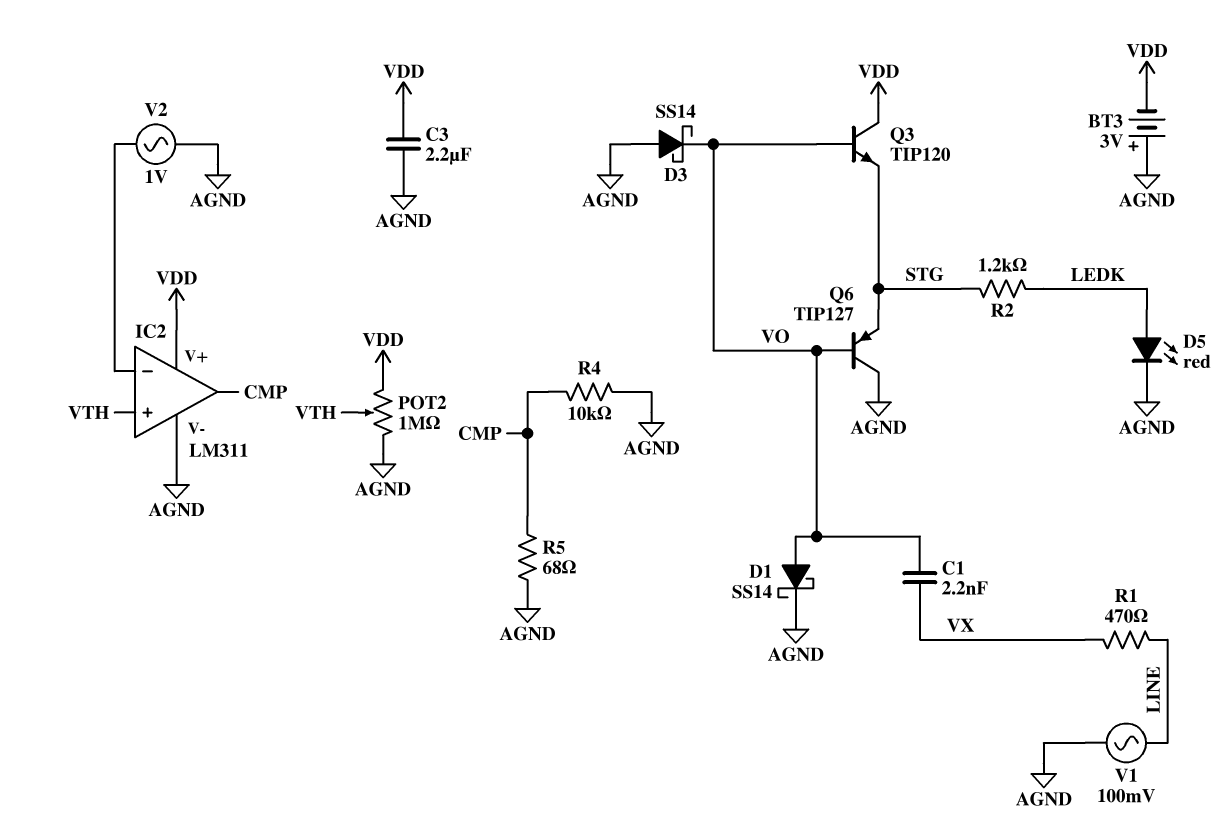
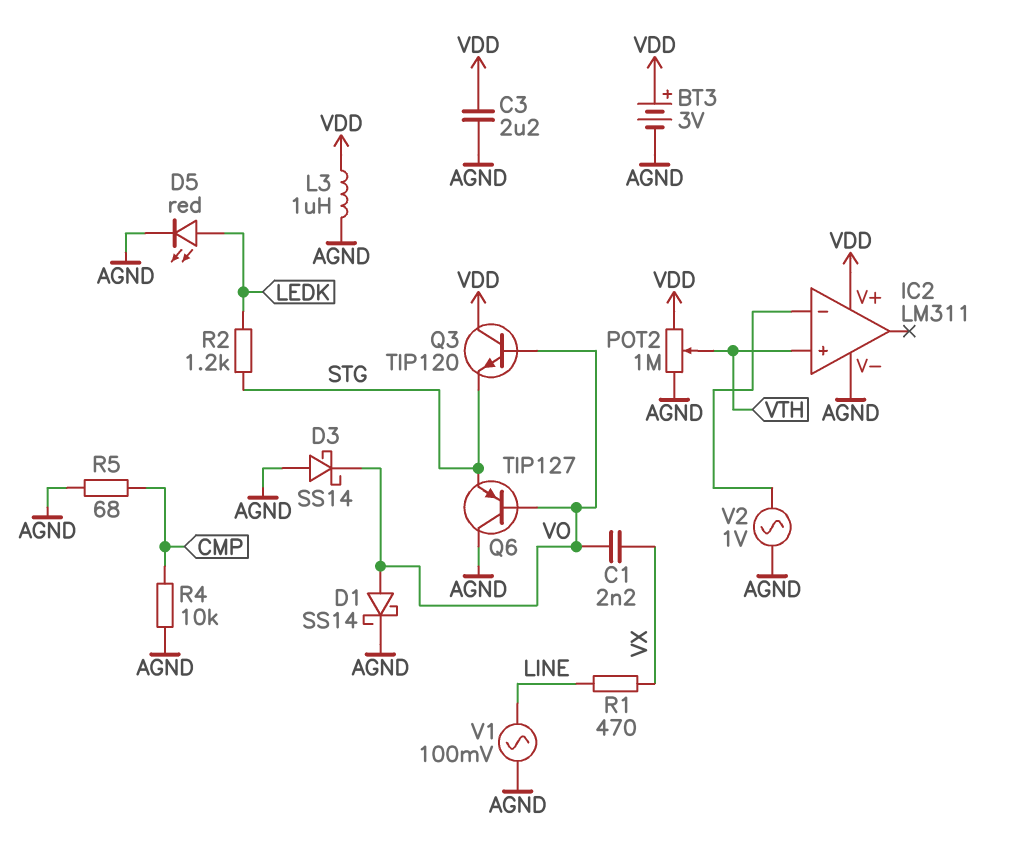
BT3: 3V (plus AGND, minus VDD) -> 3V (plus VDD, minus AGND)
IC2 pin out: CMP -> none
L3: none -> 1uH (AGND, VDD)

